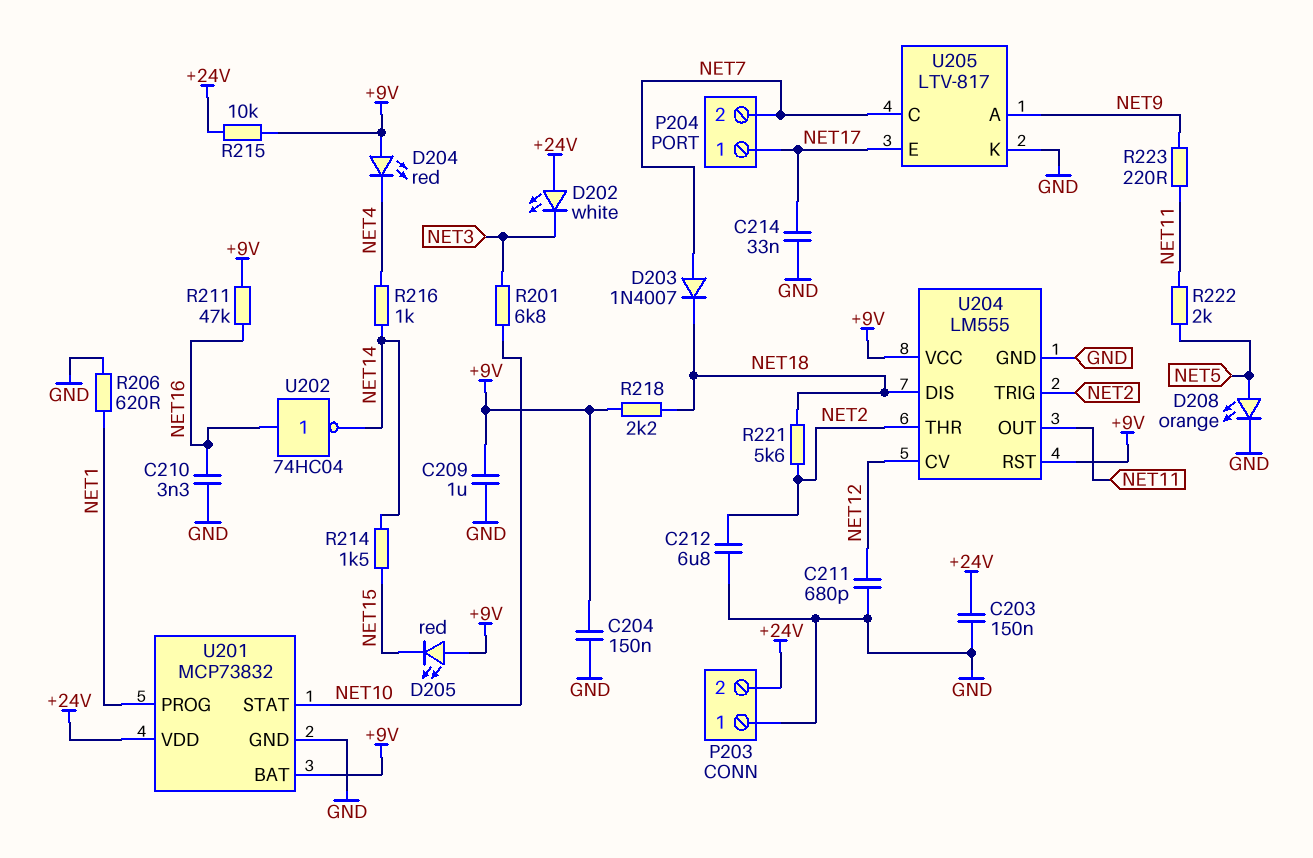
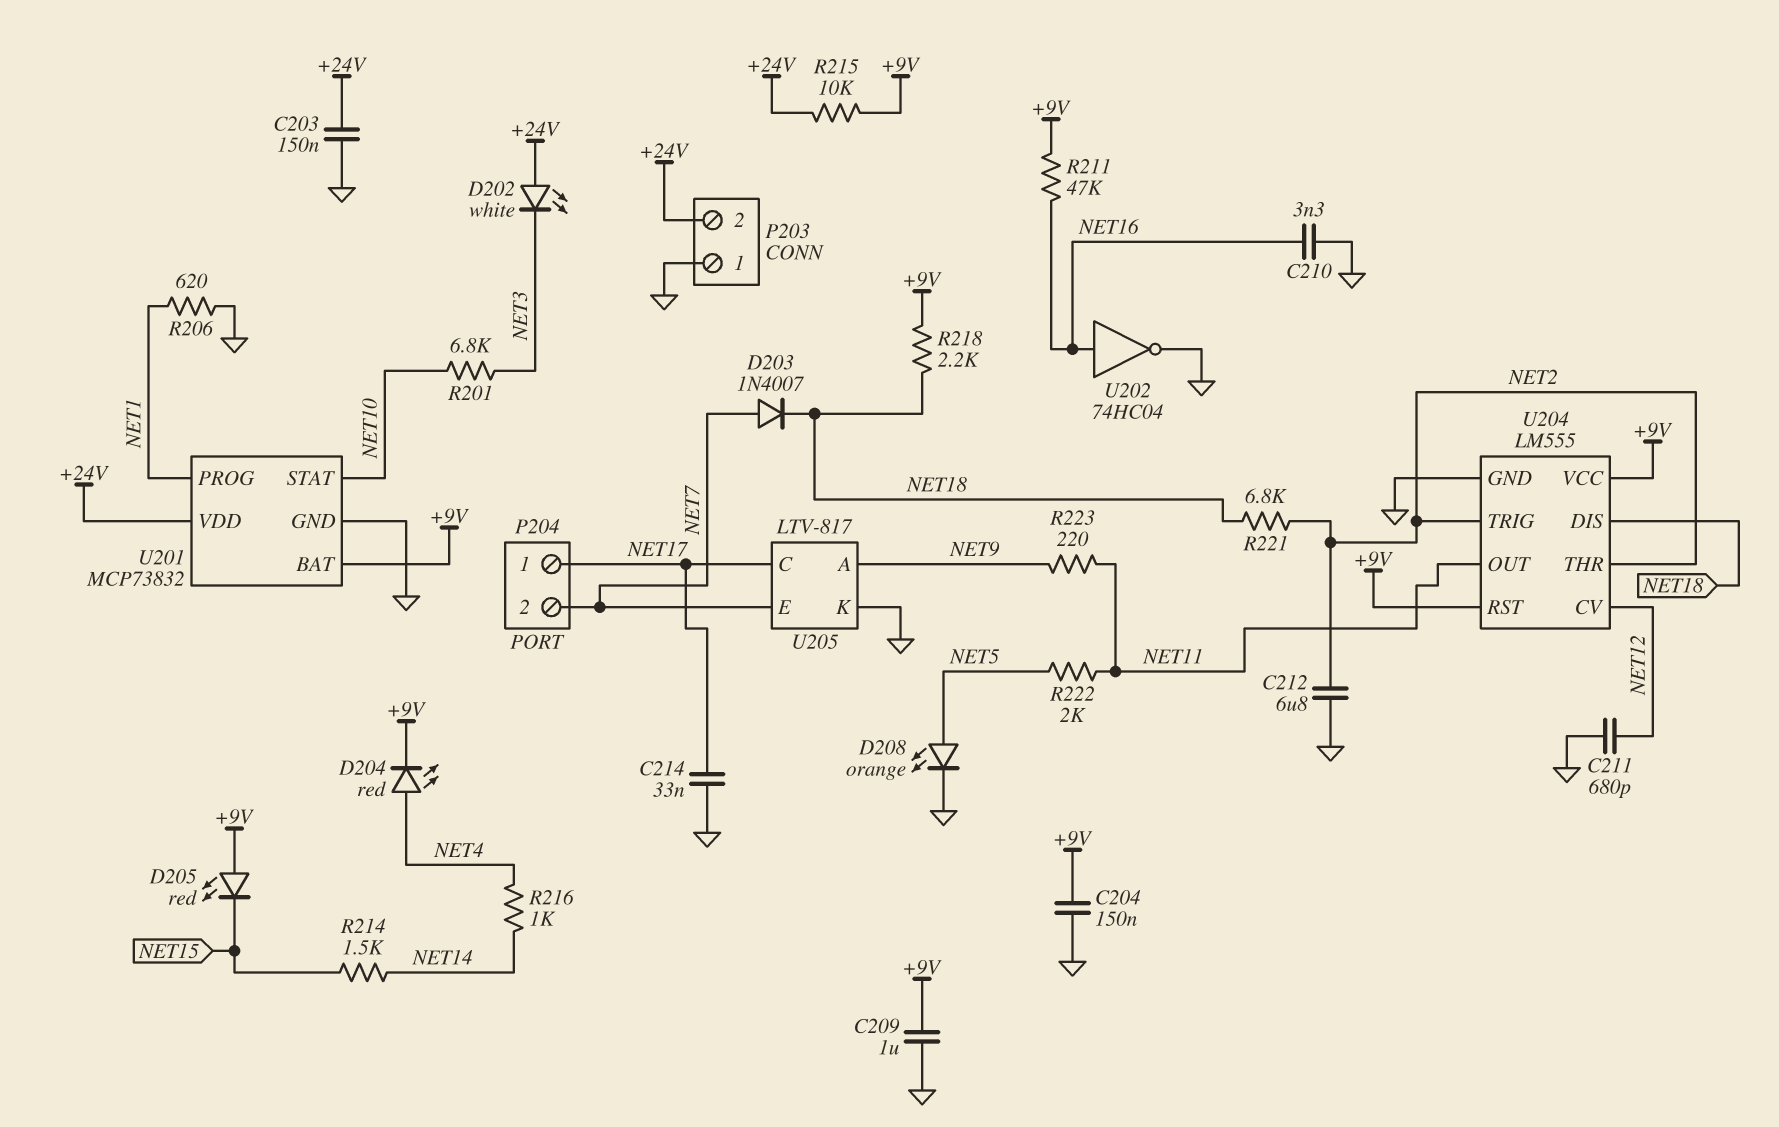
D204: LED red (A +9V, K NET4) -> LED red (A NET4, K +9V)
R221: 5.6k (NET2, NET18) -> 6.8k (NET2, NET18)
U202: NOT 74HC04 (in NET16, out NET14) -> NOT 74HC04 (in NET16, out GND)
U205 pin C: NET7 -> NET17
U205 pin E: NET17 -> NET7

